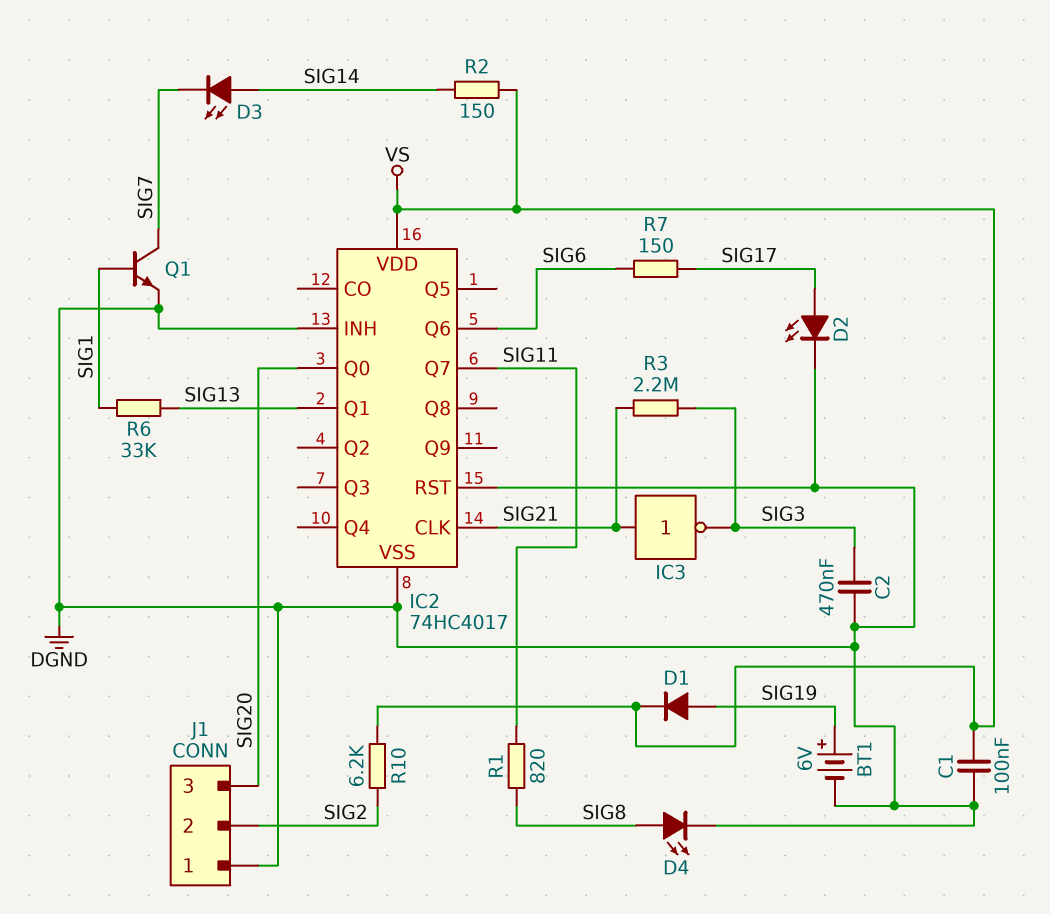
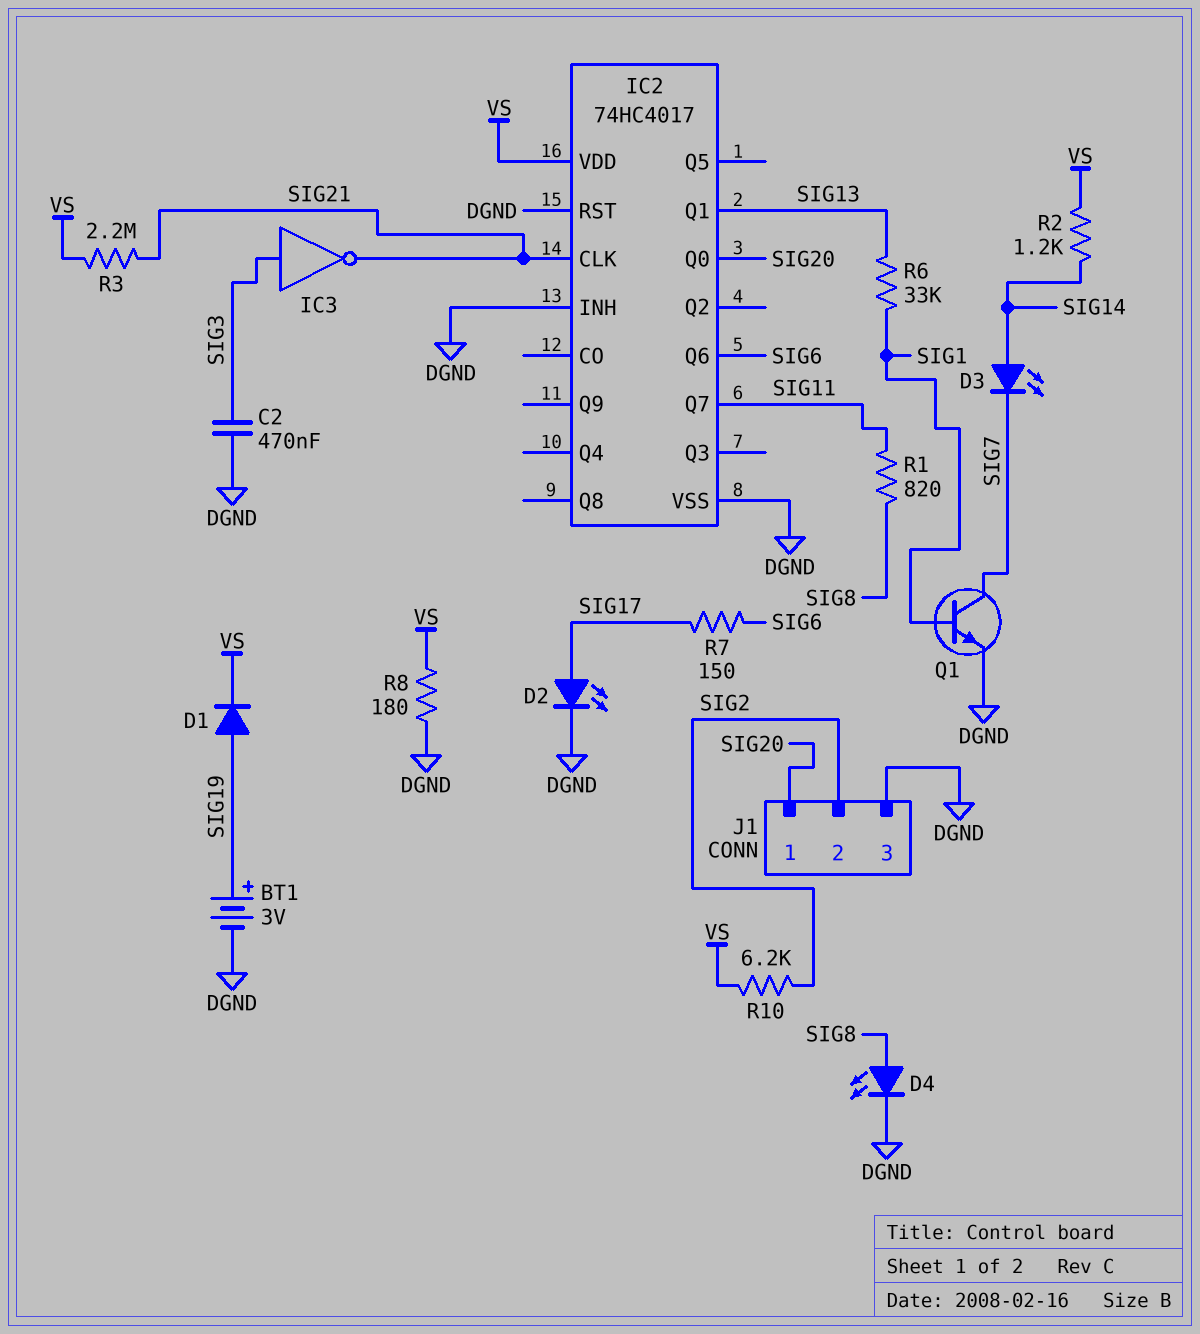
BT1: 6V (plus SIG19, minus DGND) -> 3V (plus SIG19, minus DGND)
C1: 100nF (DGND, VS) -> none
IC3: NOT (in SIG21, out SIG3) -> NOT (in SIG3, out SIG21)
J1 pin 1: DGND -> SIG20
J1 pin 3: SIG20 -> DGND
R2: 150 (SIG14, VS) -> 1.2k (SIG14, VS)
R3: 2.2M (SIG3, SIG21) -> 2.2M (SIG21, VS)
R8: none -> 180 (DGND, VS)

